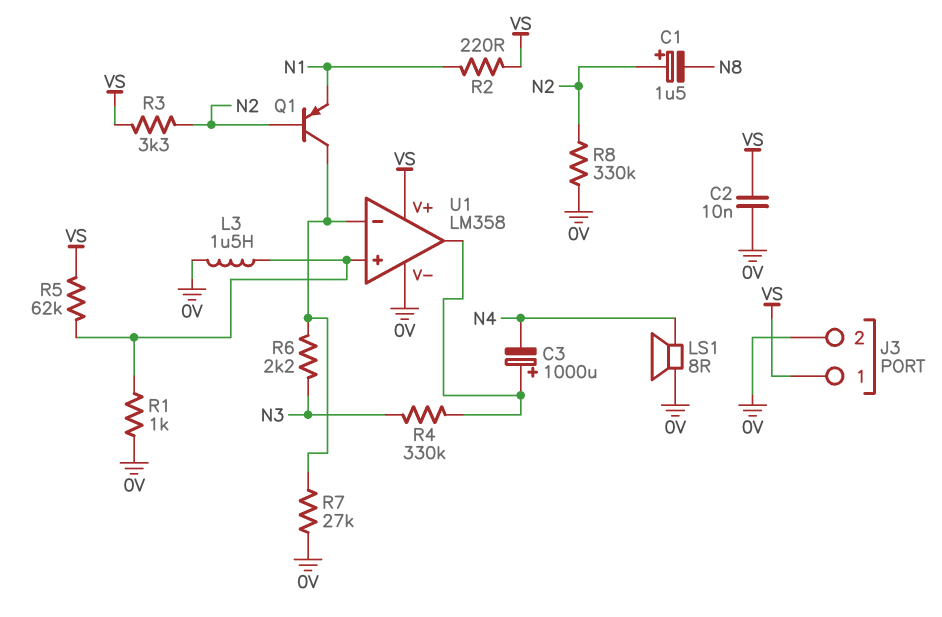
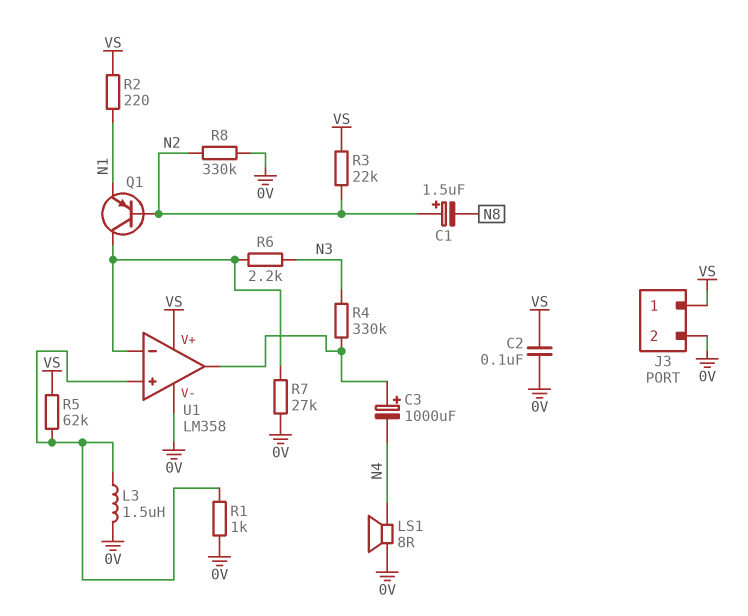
C2: 10nF (0V, VS) -> 100nF (0V, VS)
R3: 3.3k (N2, VS) -> 22k (N2, VS)

